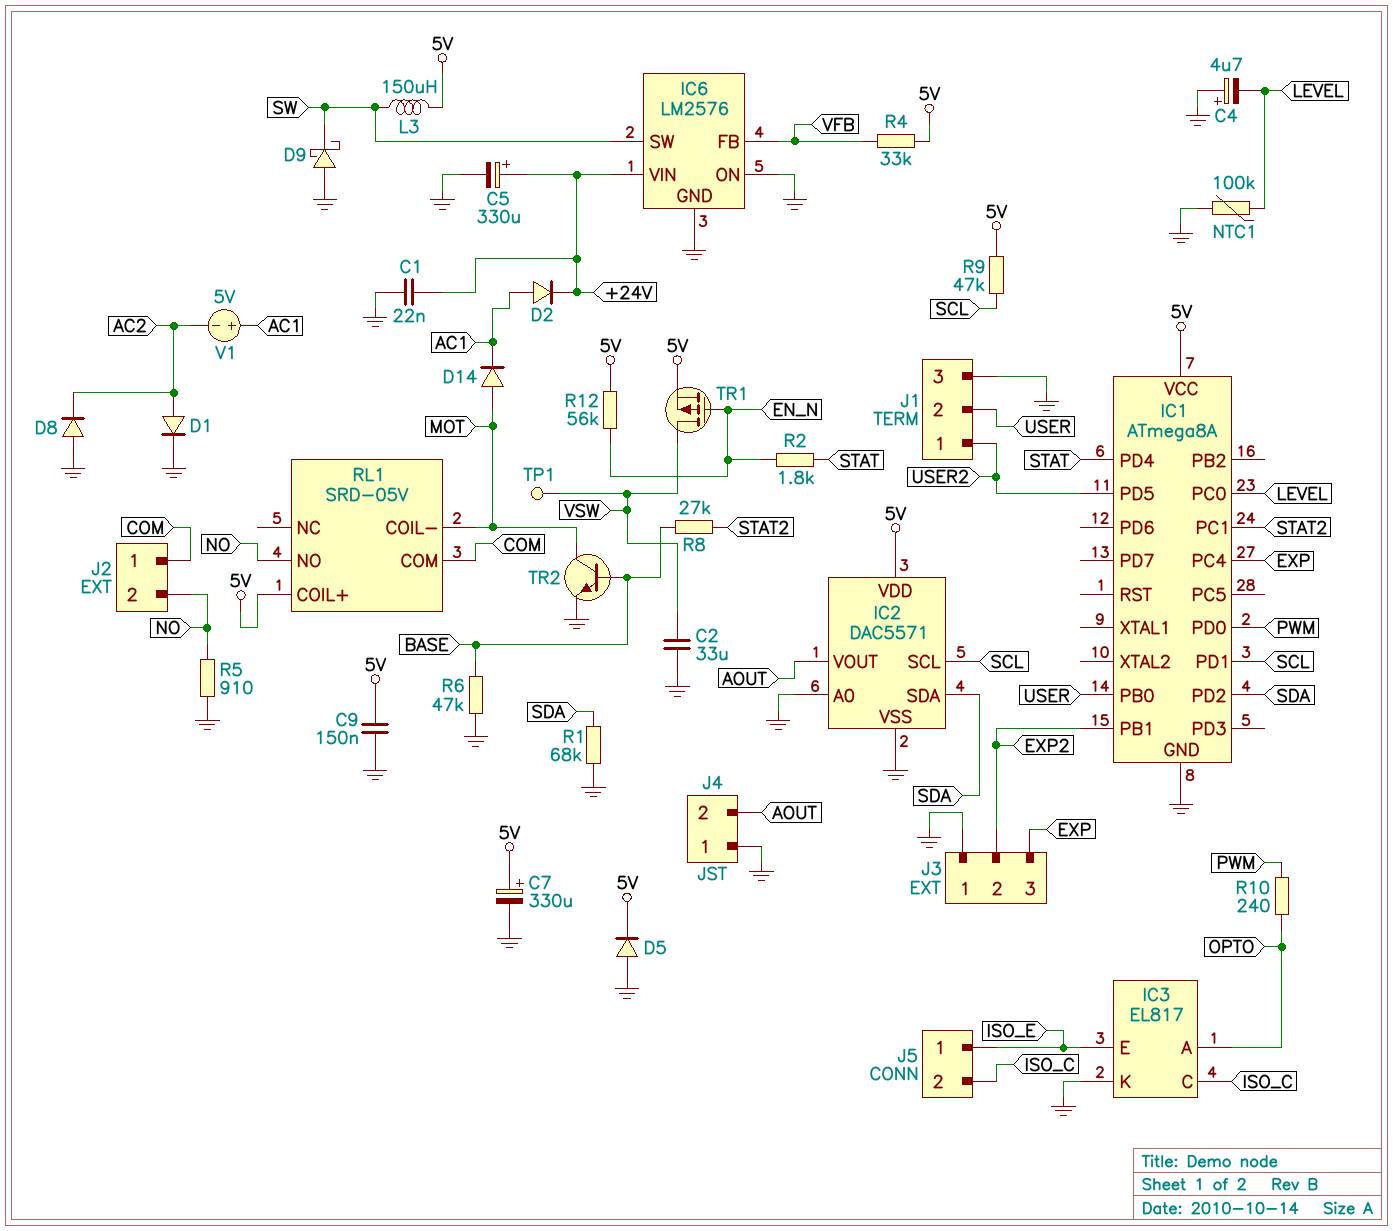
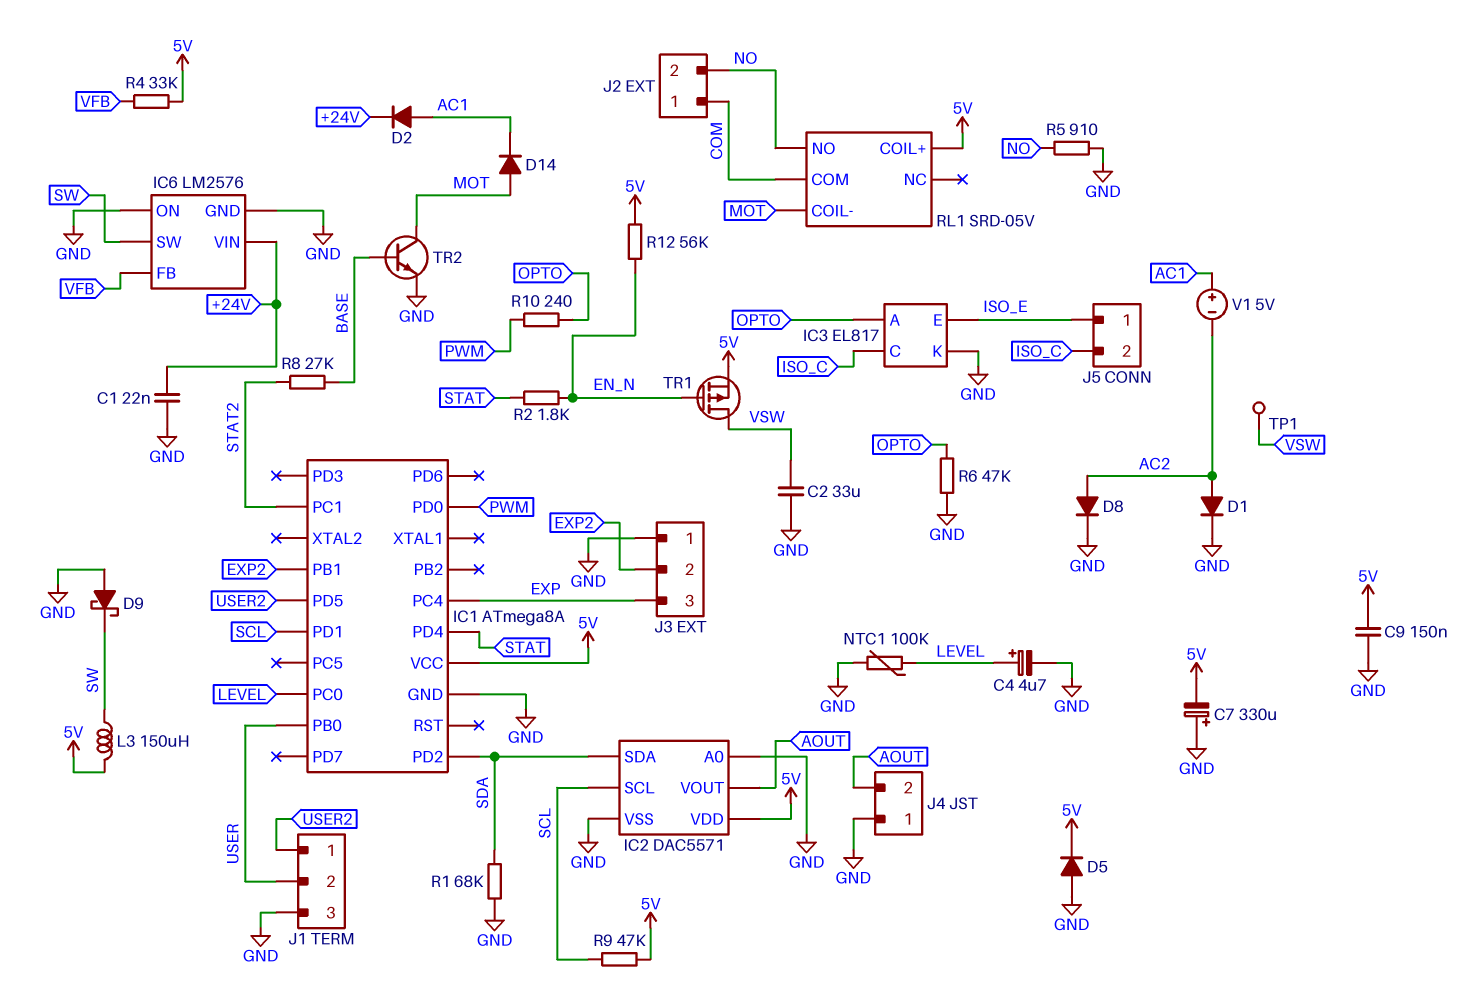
C4: 4.7uF (plus GND, minus LEVEL) -> 4.7uF (plus LEVEL, minus GND)
C5: 330uF (plus +24V, minus GND) -> none
C7: 330uF (plus 5V, minus GND) -> 330uF (plus GND, minus 5V)
D8: diode (A GND, K AC2) -> diode (A AC2, K GND)
R6: 47k (BASE, GND) -> 47k (GND, OPTO)

